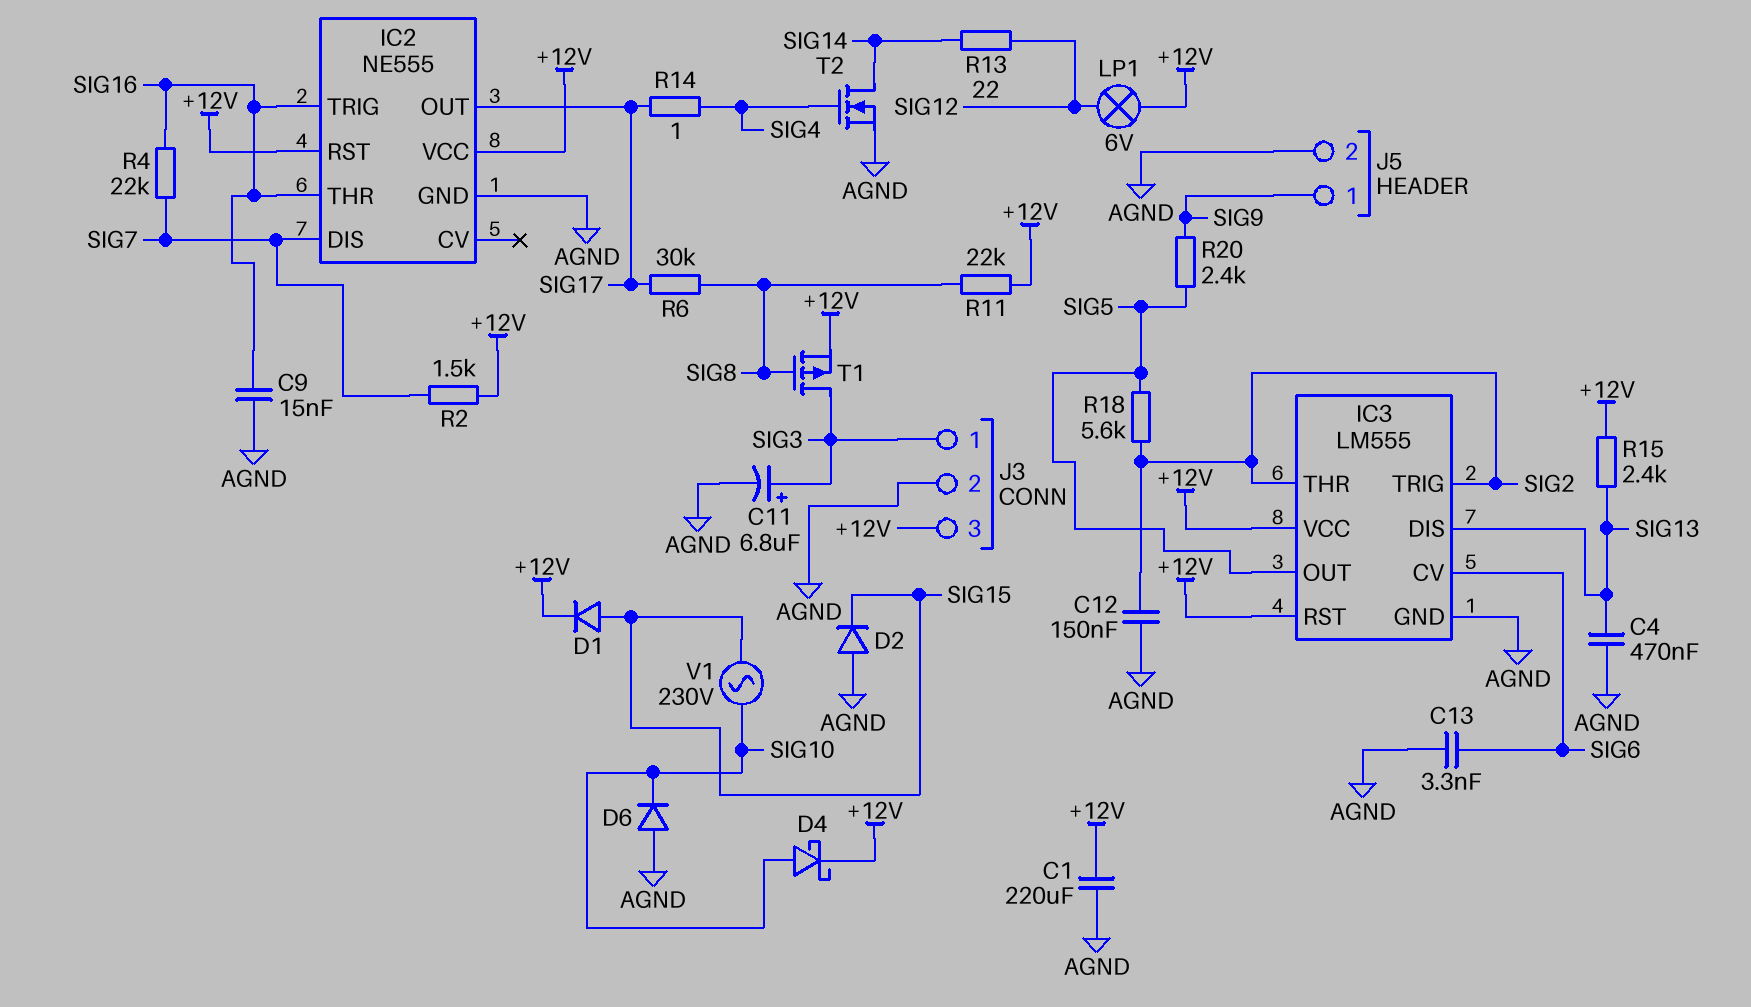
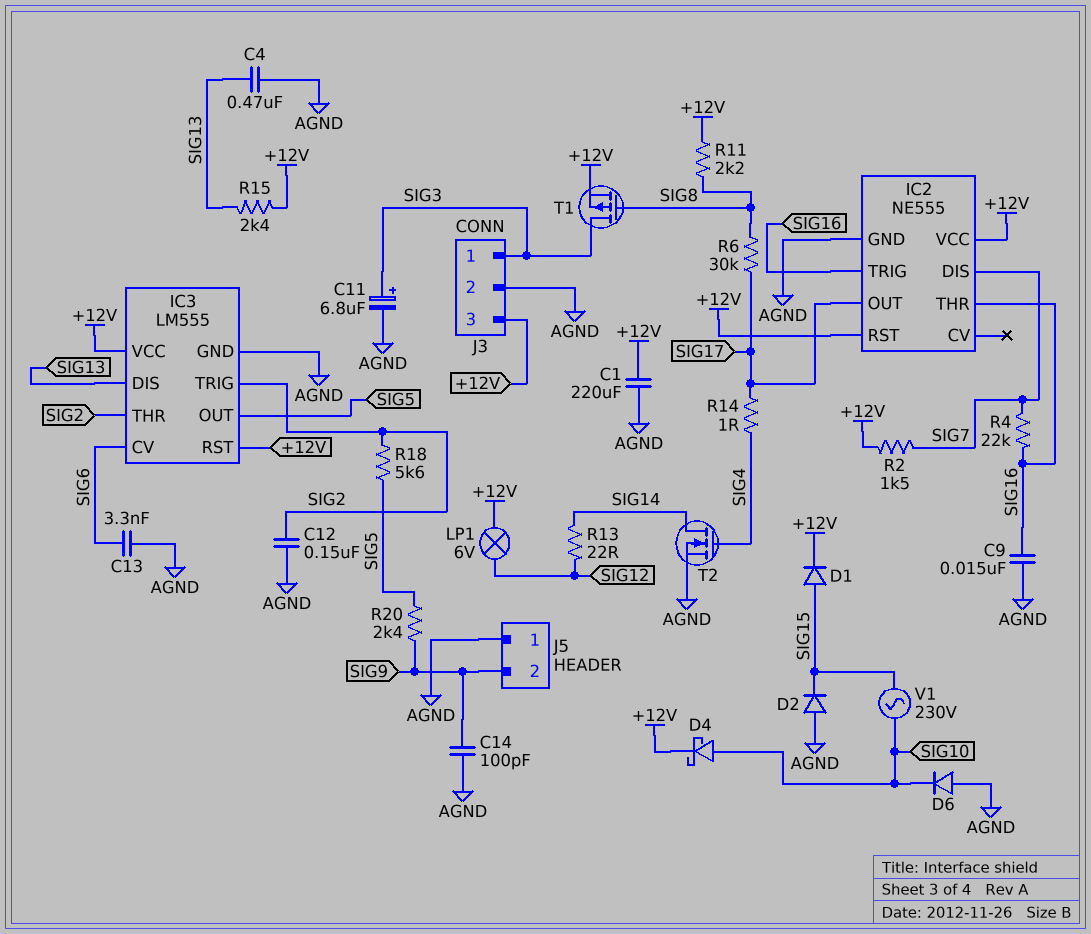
C14: none -> 100pF (AGND, SIG9)
J5 pin 1: SIG9 -> AGND
J5 pin 2: AGND -> SIG9
R11: 22k (+12V, SIG8) -> 2.2k (+12V, SIG8)

